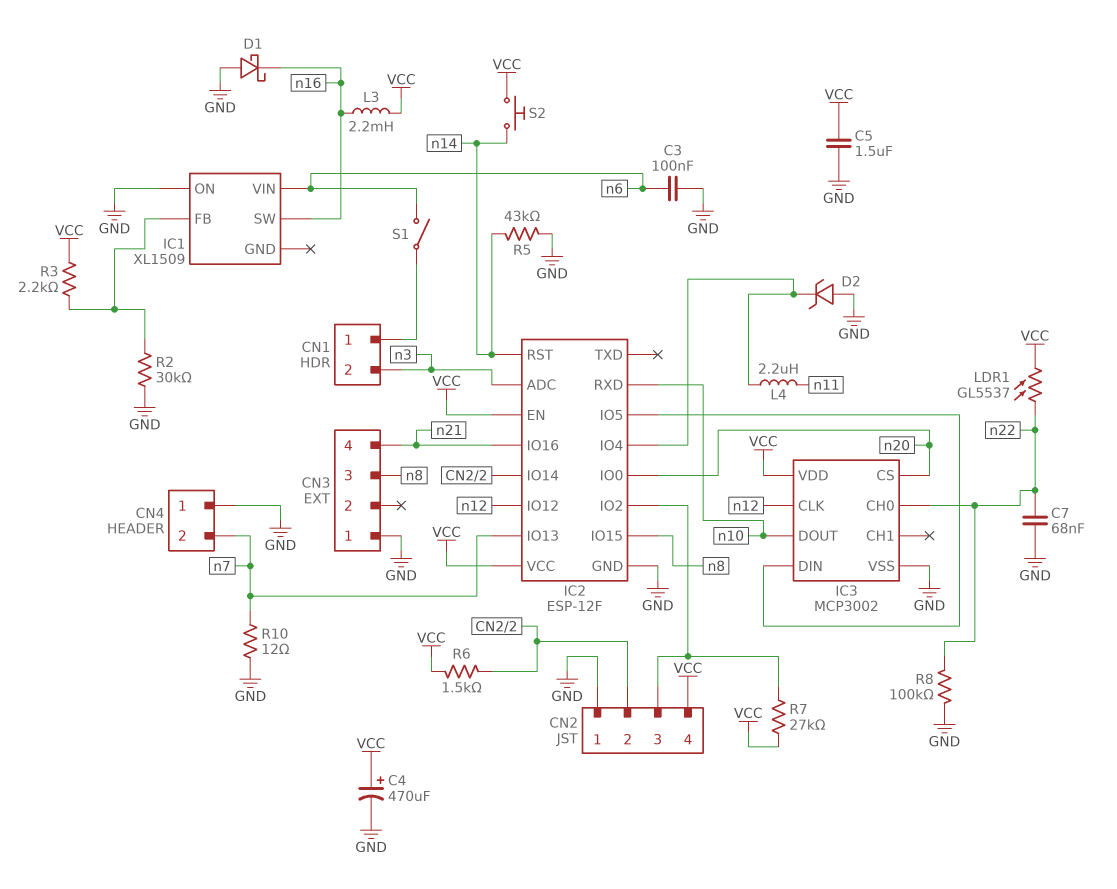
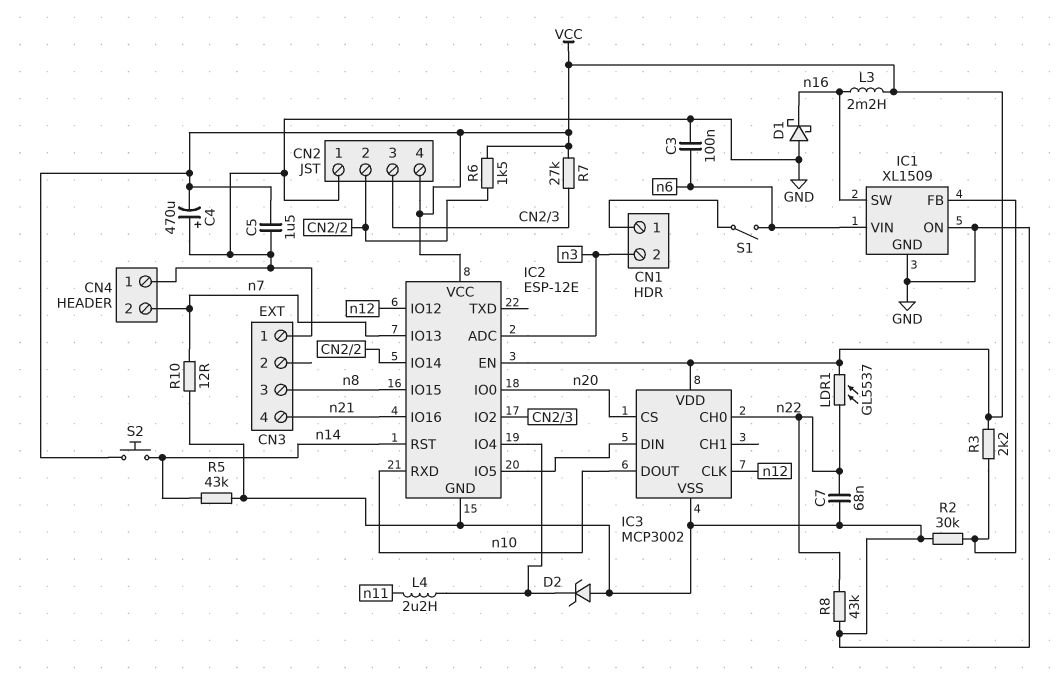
C4: 470uF (plus VCC, minus GND) -> 470uF (plus GND, minus VCC)
IC1 pin GND: none -> GND
IC2: ESP-12F -> ESP-12E
R8: 100k (GND, n22) -> 43k (GND, n22)

